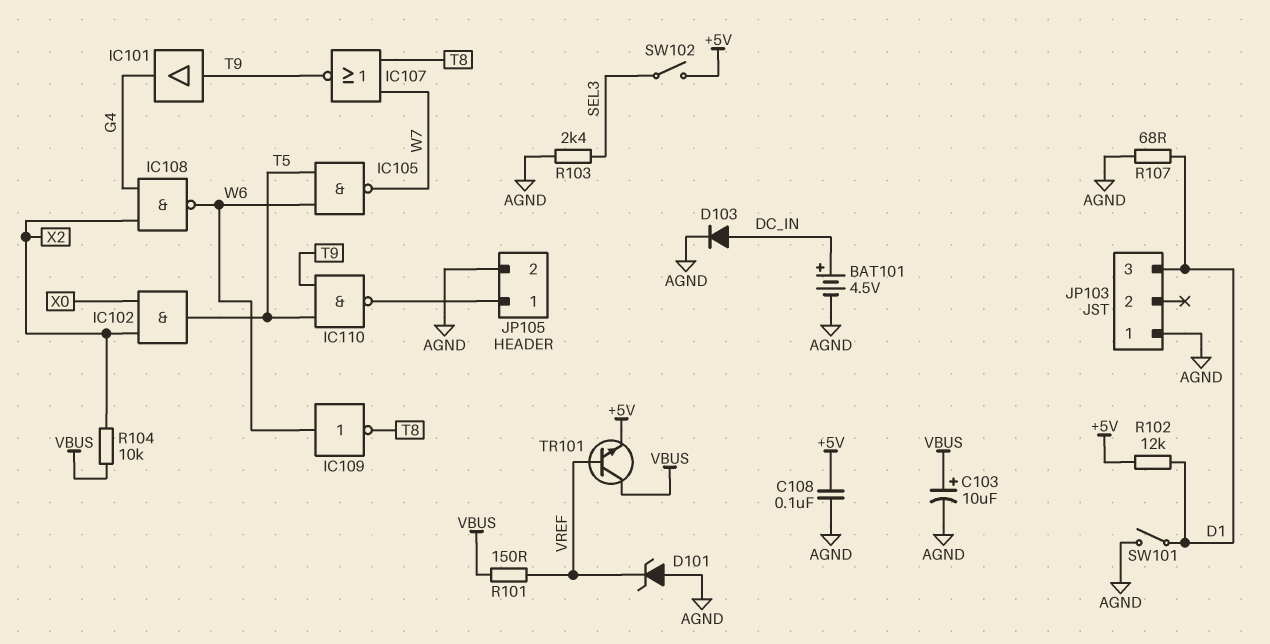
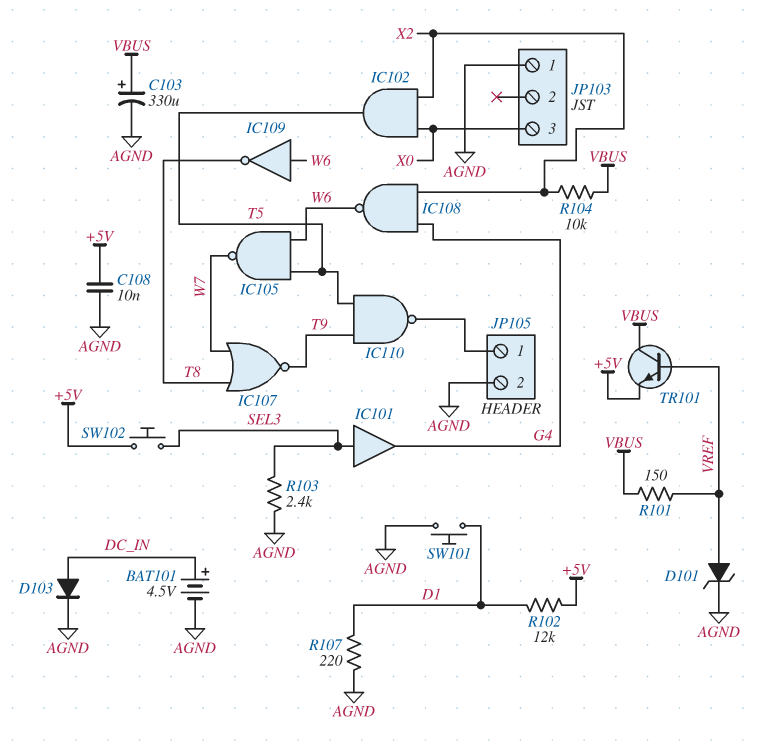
C103: 10uF (plus VBUS, minus AGND) -> 330uF (plus VBUS, minus AGND)
C108: 100nF (+5V, AGND) -> 10nF (+5V, AGND)
D101: zener (A AGND, K VREF) -> zener (A VREF, K AGND)
IC101: buffer (in T9, out G4) -> buffer (in SEL3, out G4)
JP103 pin 3: D1 -> X0
R107: 68 (AGND, D1) -> 220 (AGND, D1)
SW101: switch (AGND, D1) -> button (AGND, D1)
SW102: switch (+5V, SEL3) -> button (+5V, SEL3)

